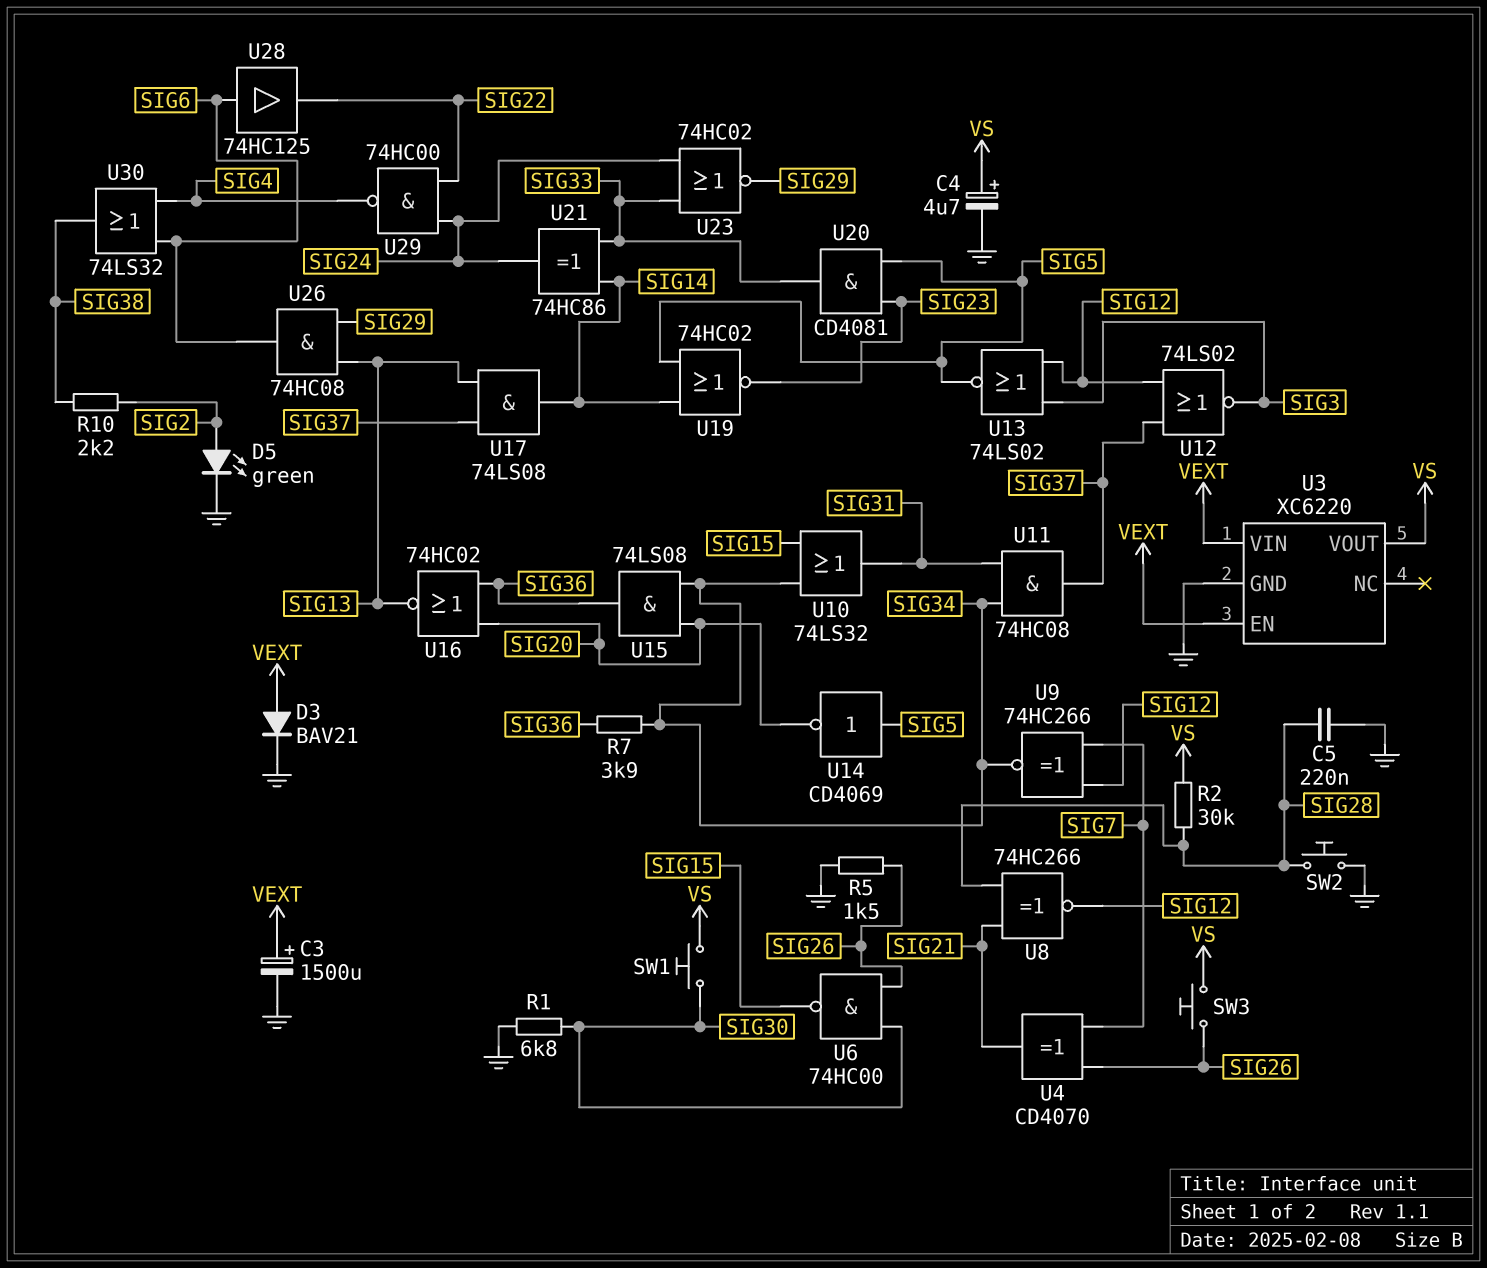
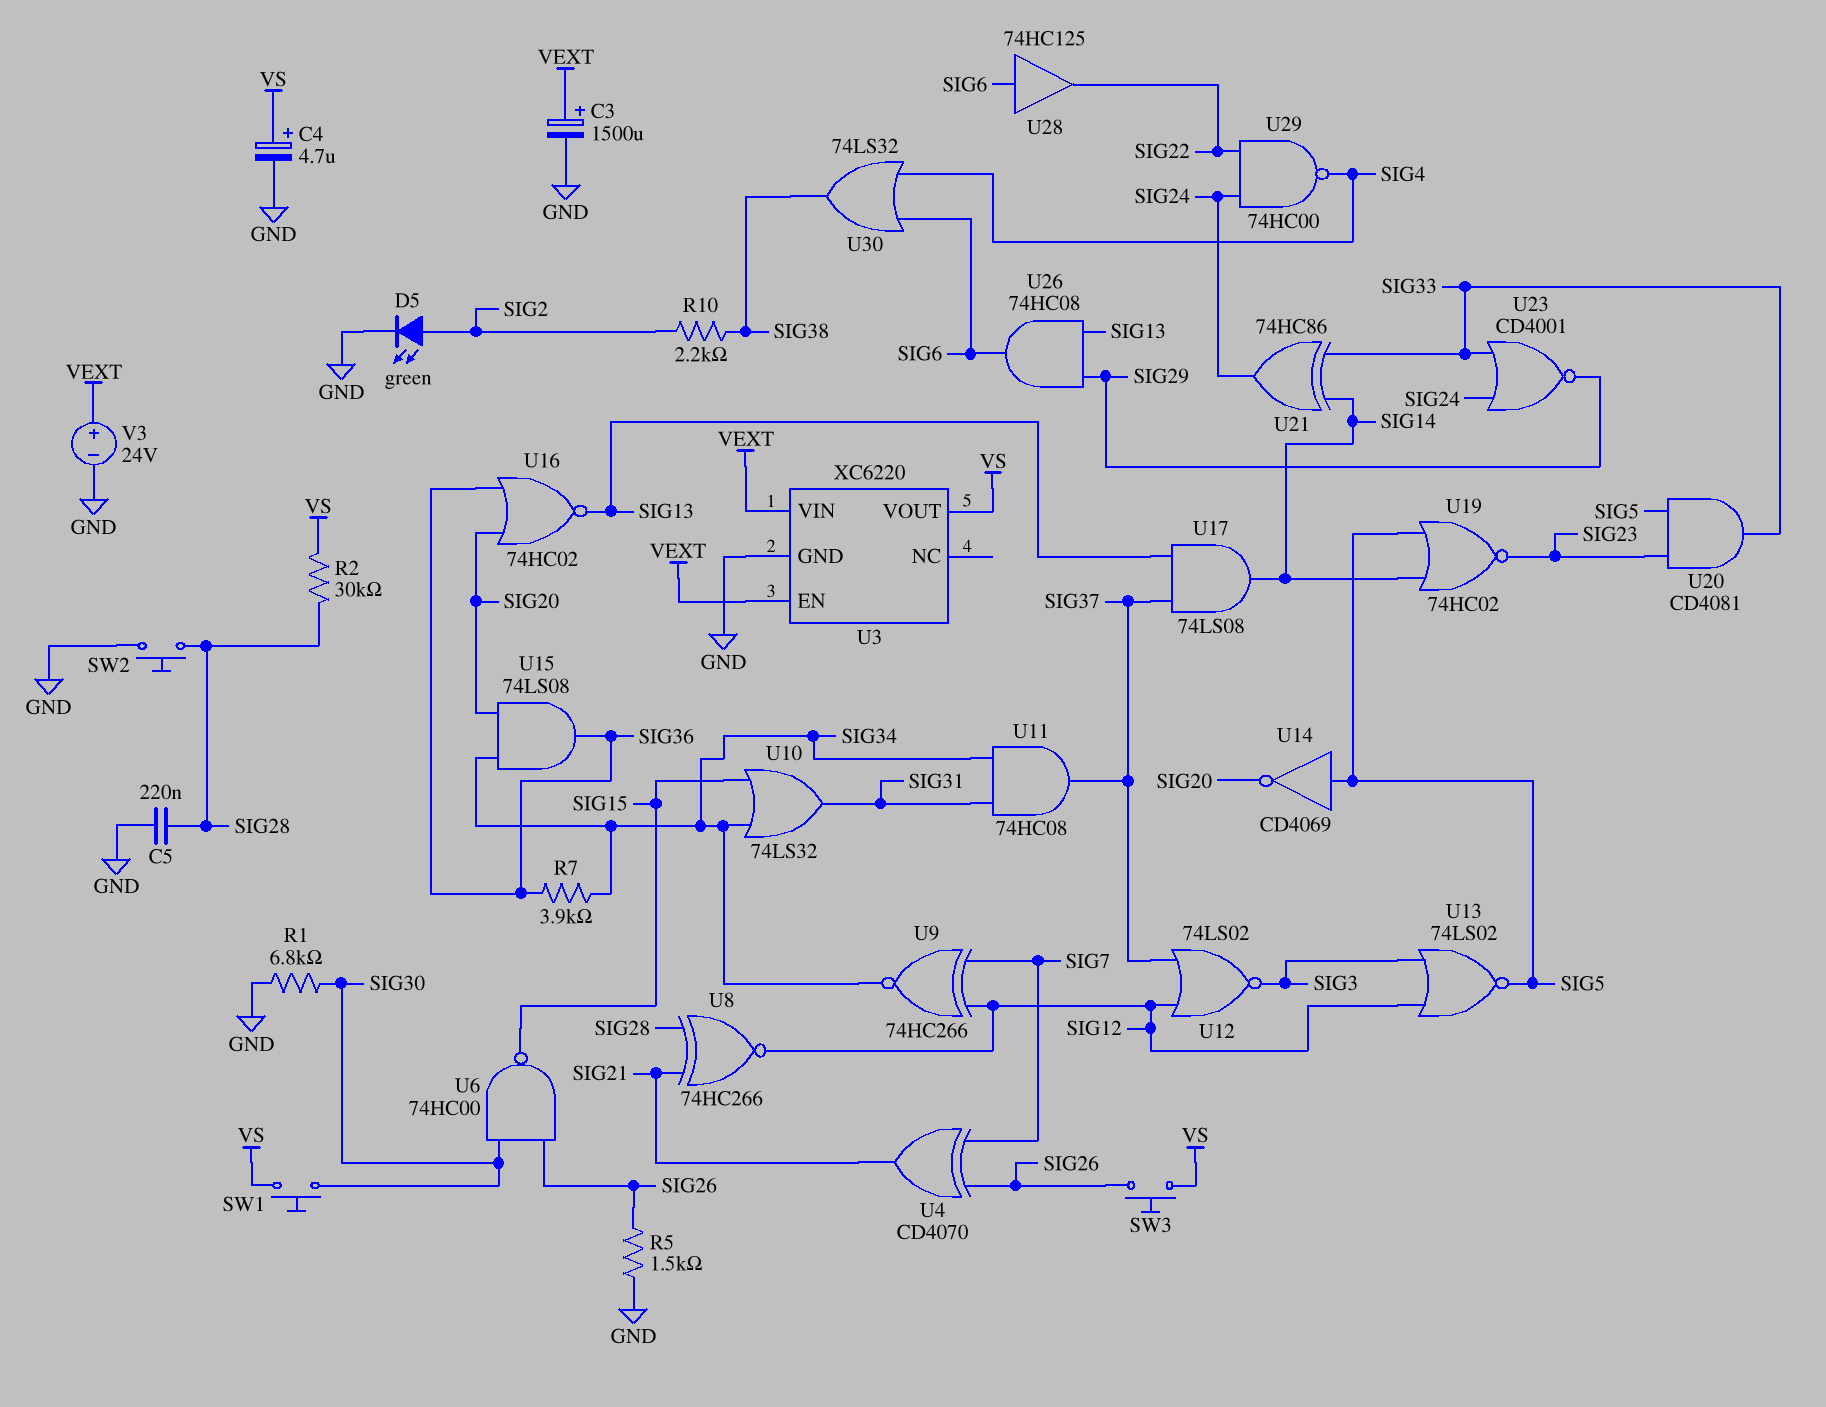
D3: diode BAV21 (A VEXT, K GND) -> none
U23: NOR 74HC02 (in SIG24, in SIG33, out SIG29) -> NOR CD4001 (in SIG24, in SIG33, out SIG29)
V3: none -> 24V (plus VEXT, minus GND)

